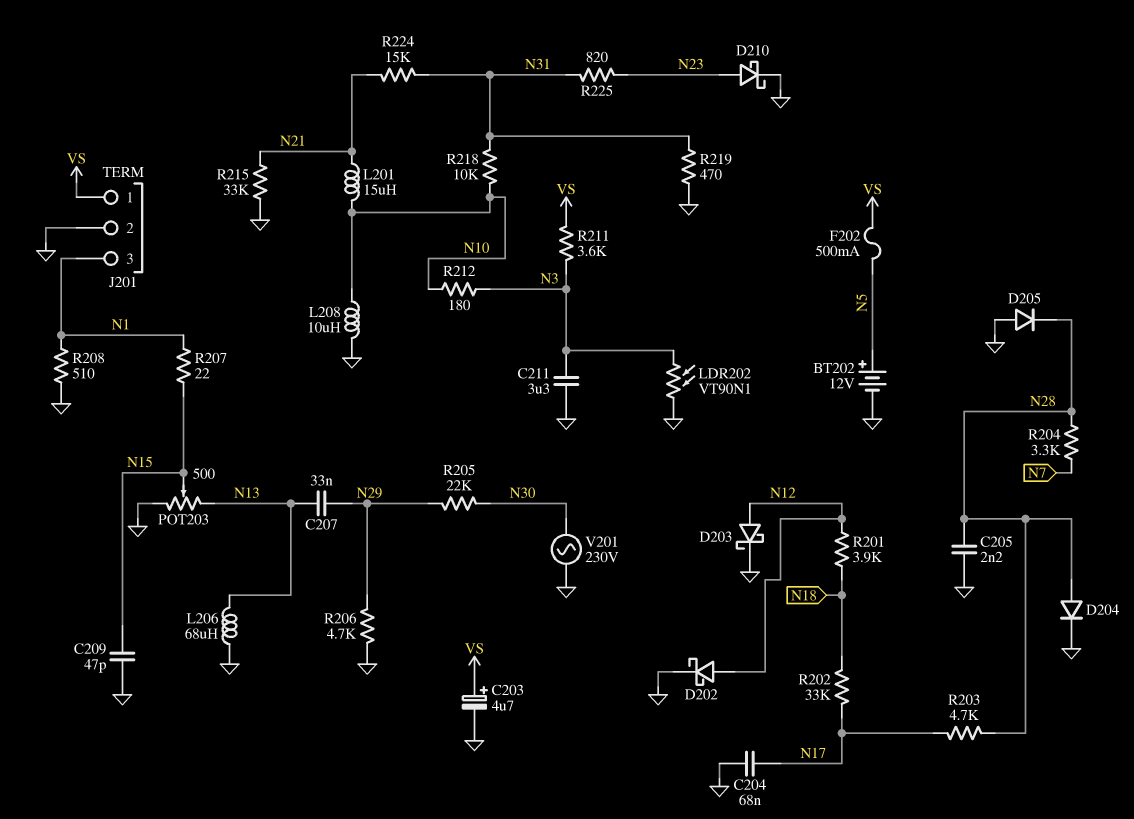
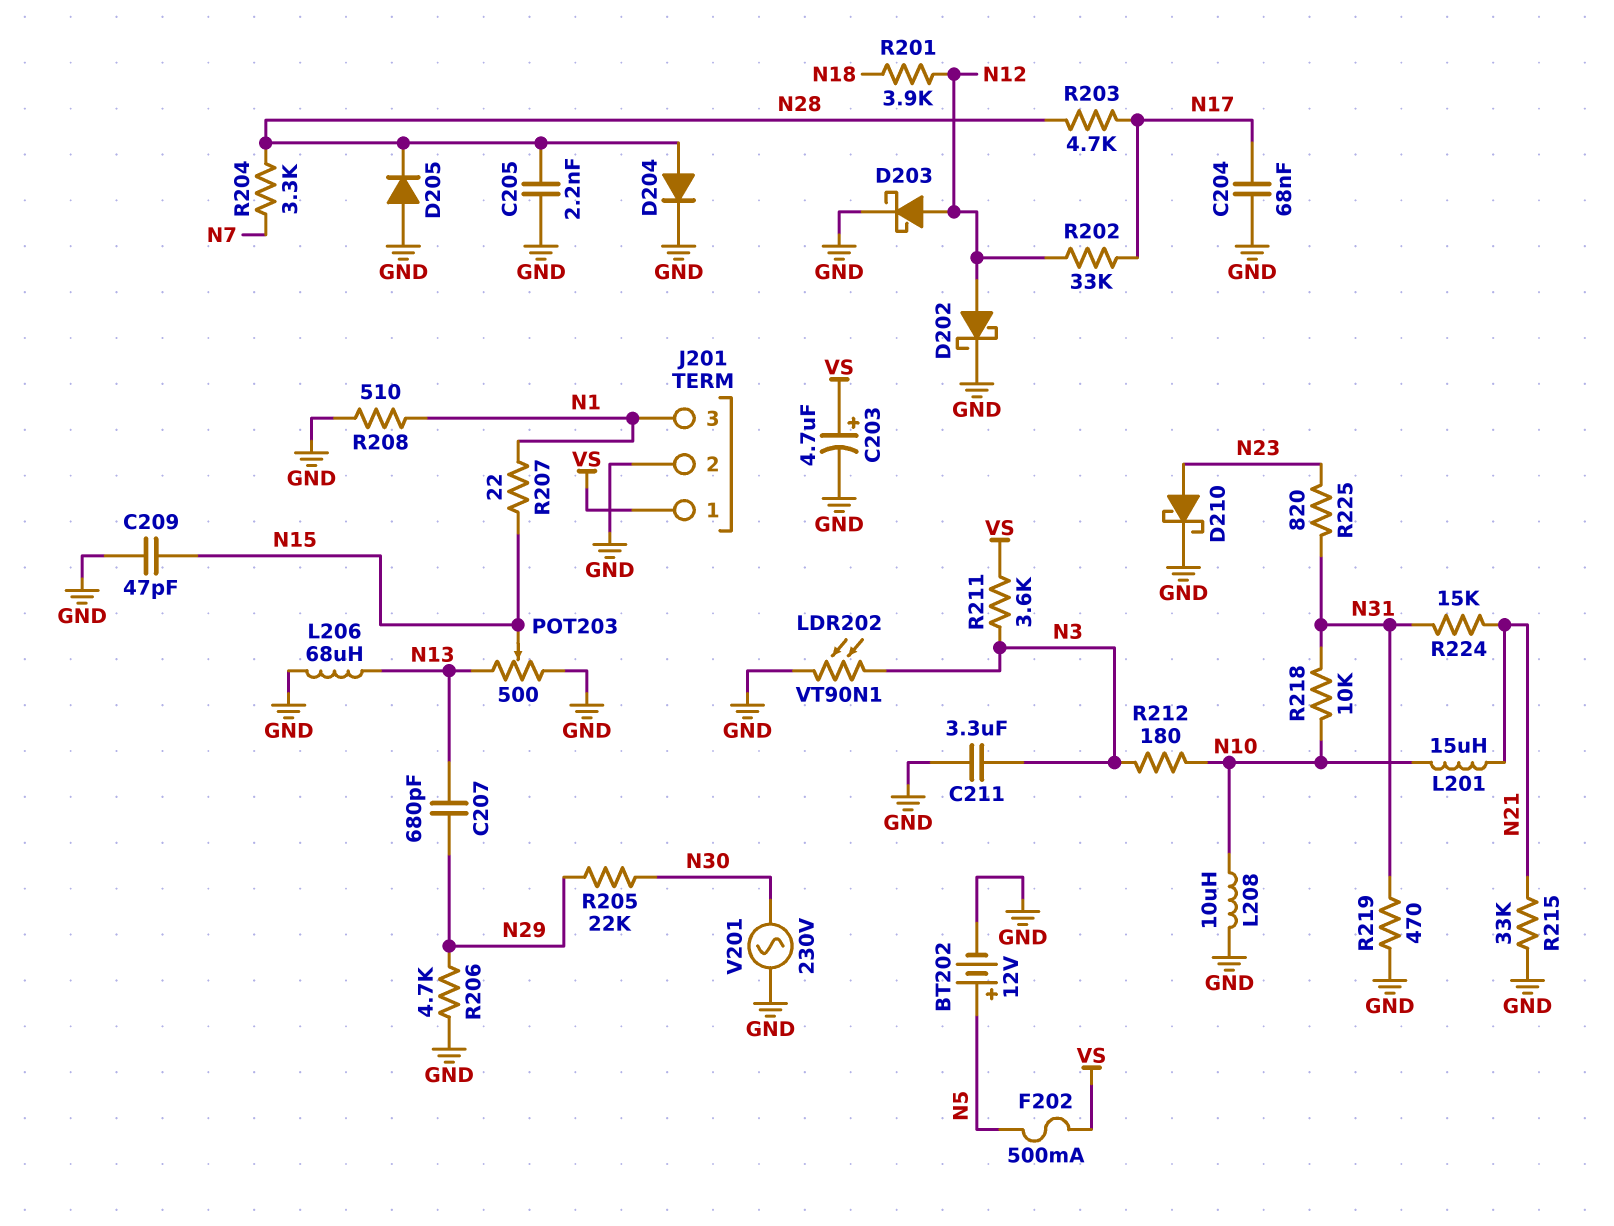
C207: 33nF (N13, N29) -> 680pF (N13, N29)
R202: 33k (N17, N18) -> 33k (N12, N17)

